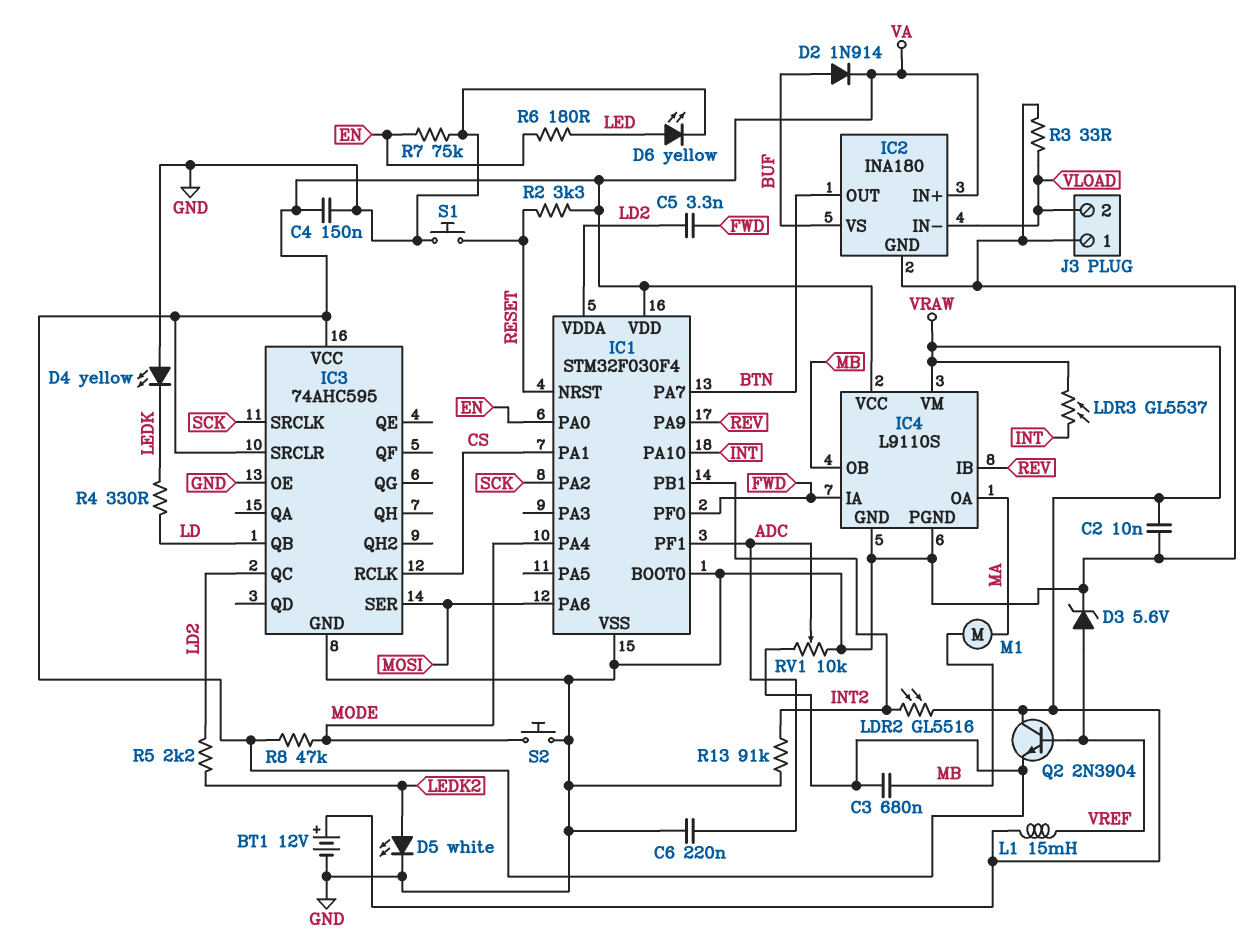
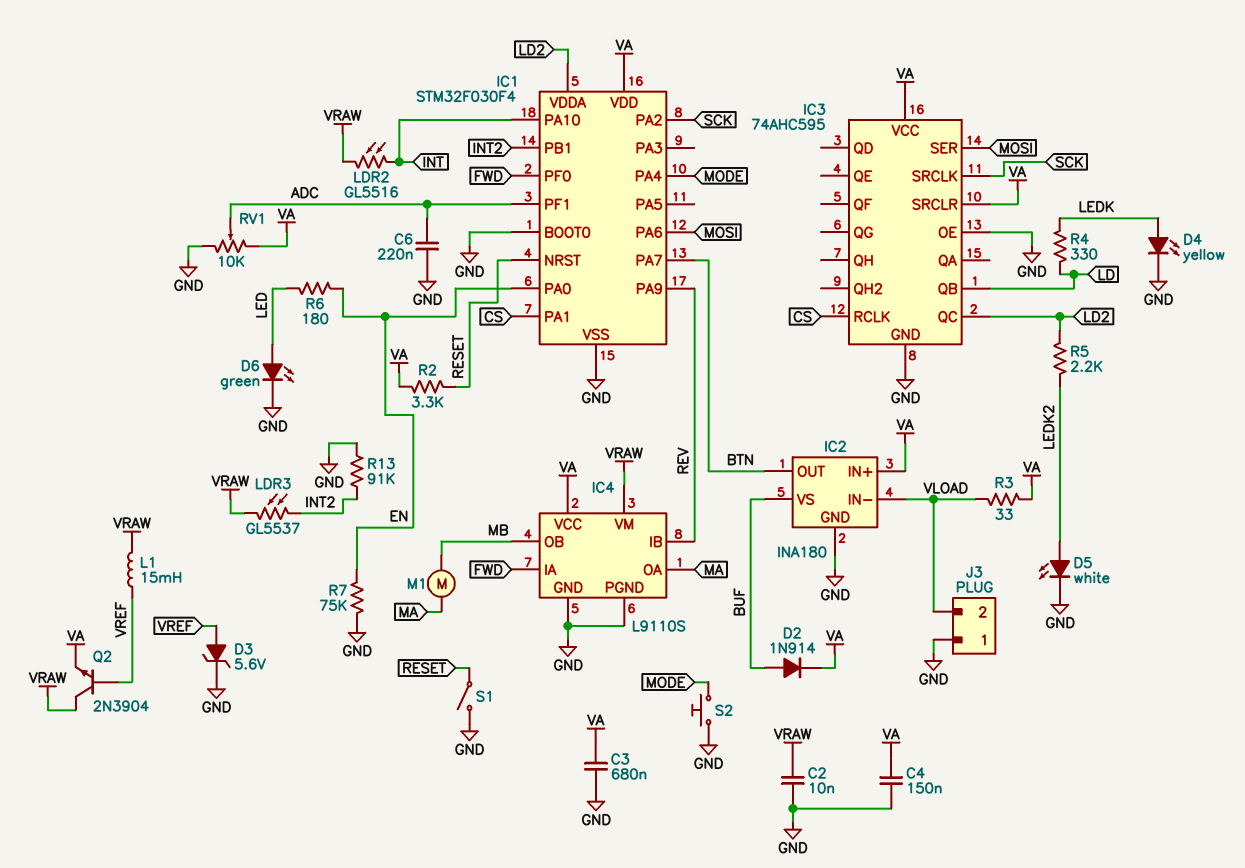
BT1: 12V (plus VRAW, minus GND) -> none
C3: 680nF (MB, VA) -> 680nF (GND, VA)
C5: 3.3nF (FWD, LD2) -> none
D4: LED yellow (A GND, K LEDK) -> LED yellow (A LEDK, K GND)
D6: LED yellow (A LED, K GND) -> LED green (A LED, K GND)
LDR2: GL5516 (INT2, VRAW) -> GL5516 (INT, VRAW)
LDR3: GL5537 (INT, VRAW) -> GL5537 (INT2, VRAW)
R3: 33 (GND, VLOAD) -> 33 (VA, VLOAD)
R8: 47k (MODE, VA) -> none
S1: button (GND, RESET) -> switch (GND, RESET)

